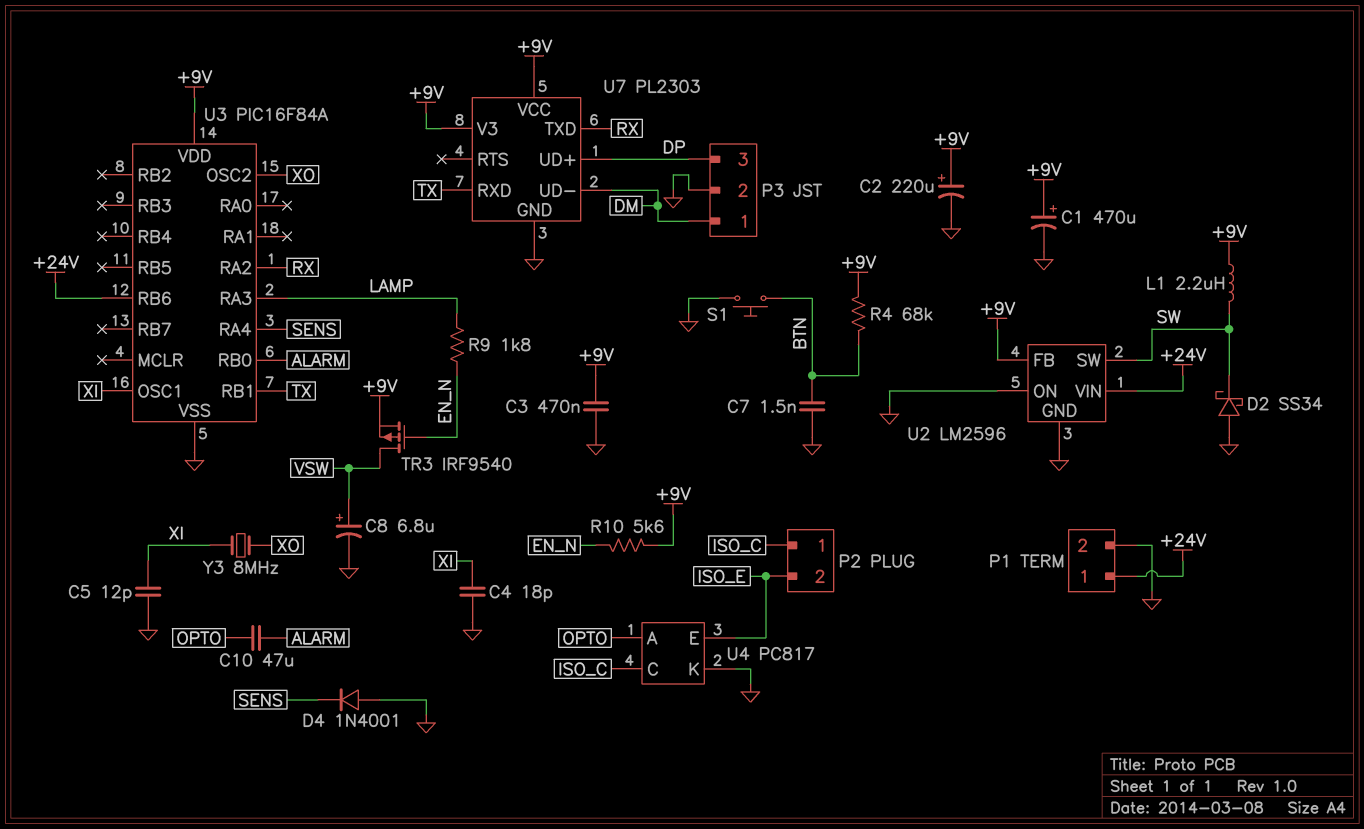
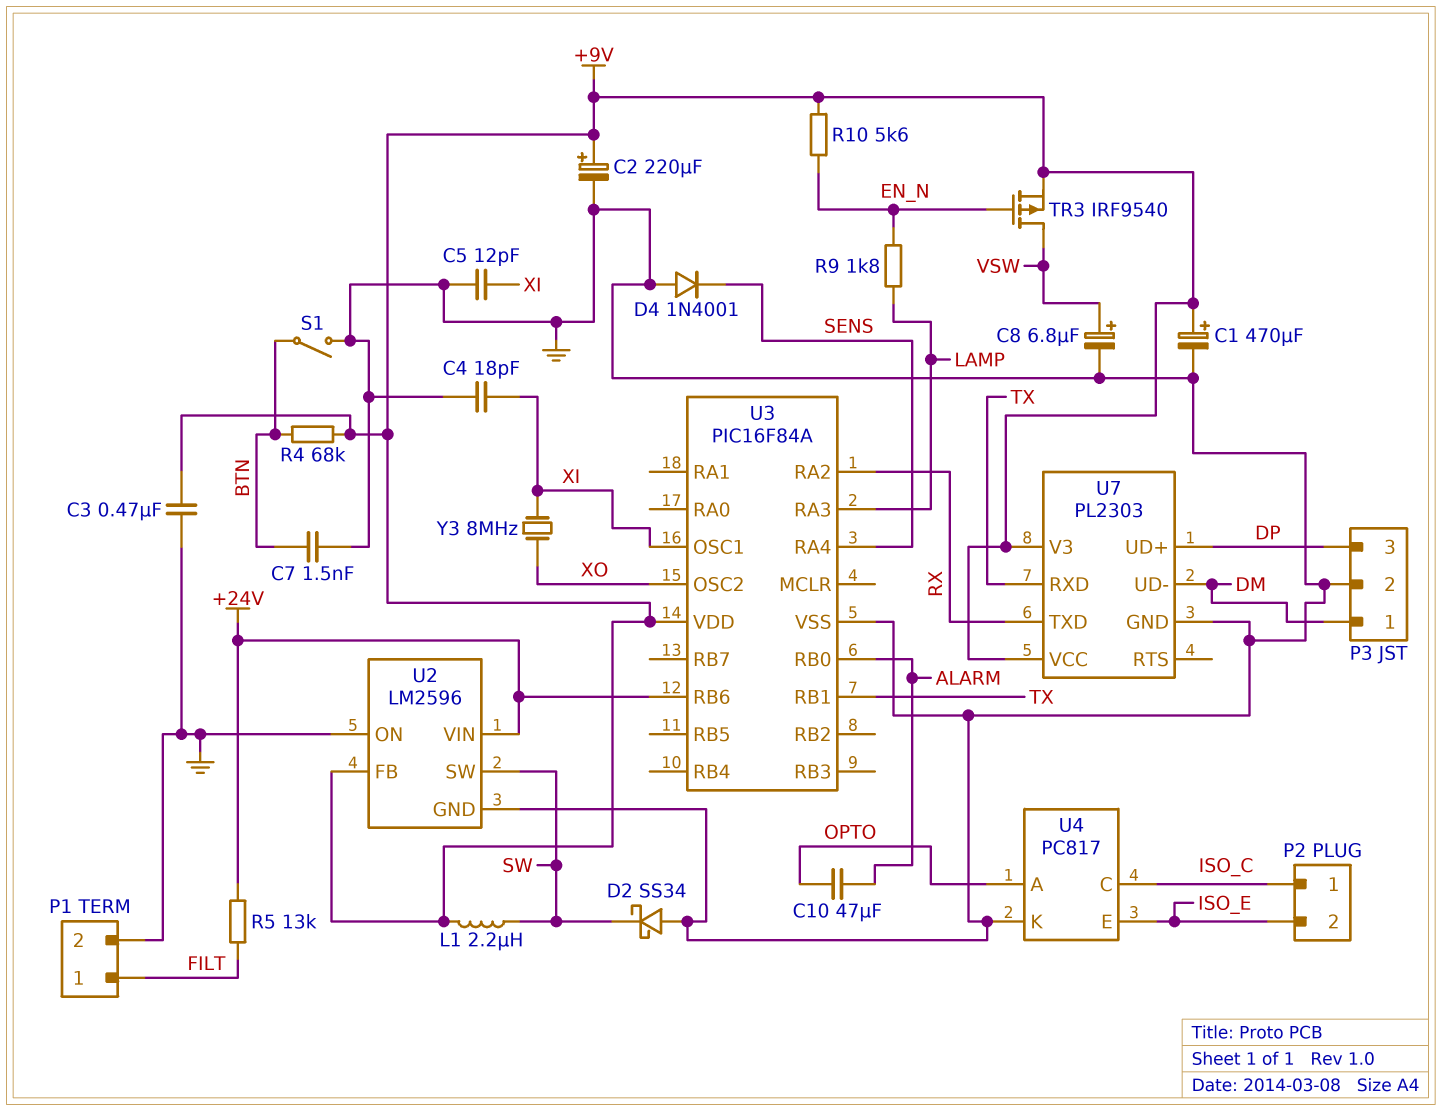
P1 pin 1: +24V -> FILT
R5: none -> 13k (+24V, FILT)
S1: button (BTN, GND) -> switch (BTN, GND)

